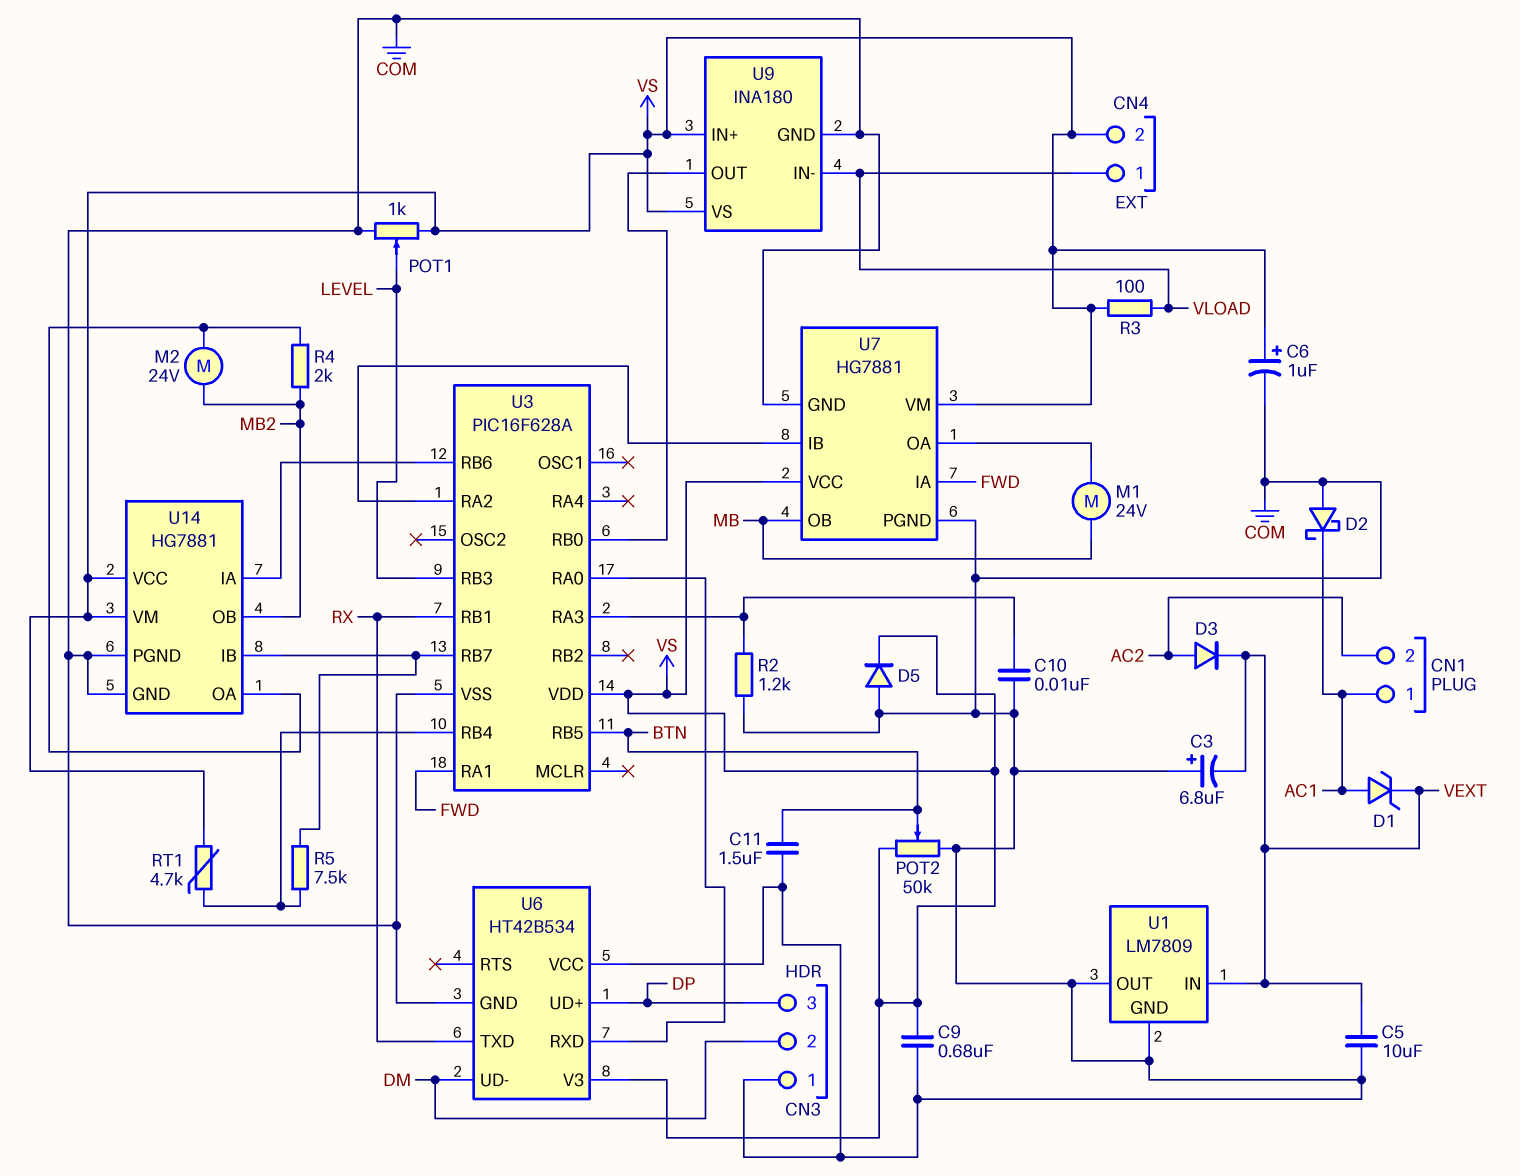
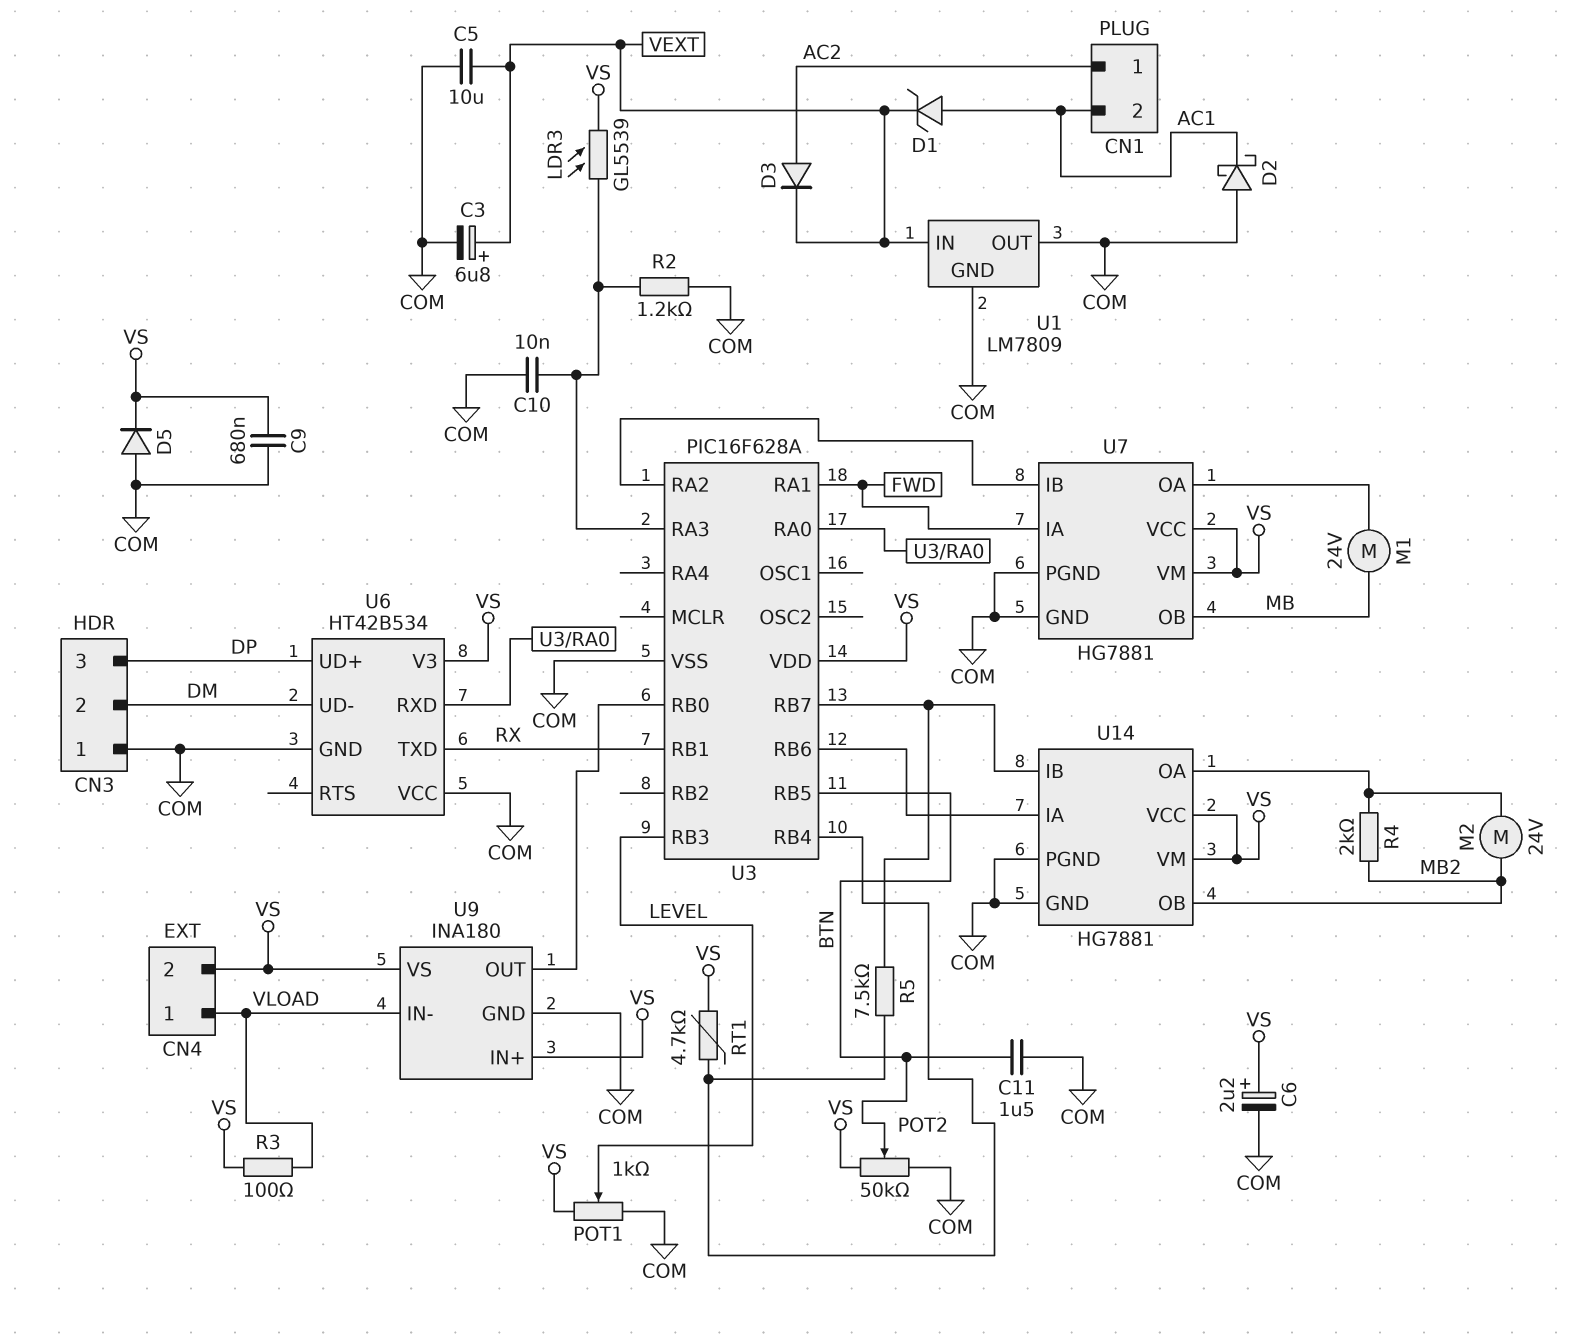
C3: 6.8uF (plus COM, minus VEXT) -> 6.8uF (plus VEXT, minus COM)
C6: 1uF (plus VS, minus COM) -> 2.2uF (plus VS, minus COM)
CN1 pin 1: AC1 -> AC2
CN1 pin 2: AC2 -> AC1
LDR3: none -> GL5539 (U3/RA3, VS)

